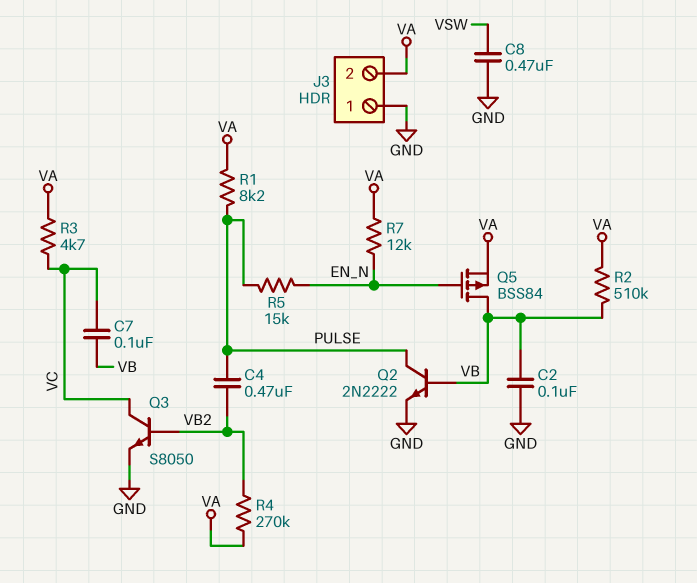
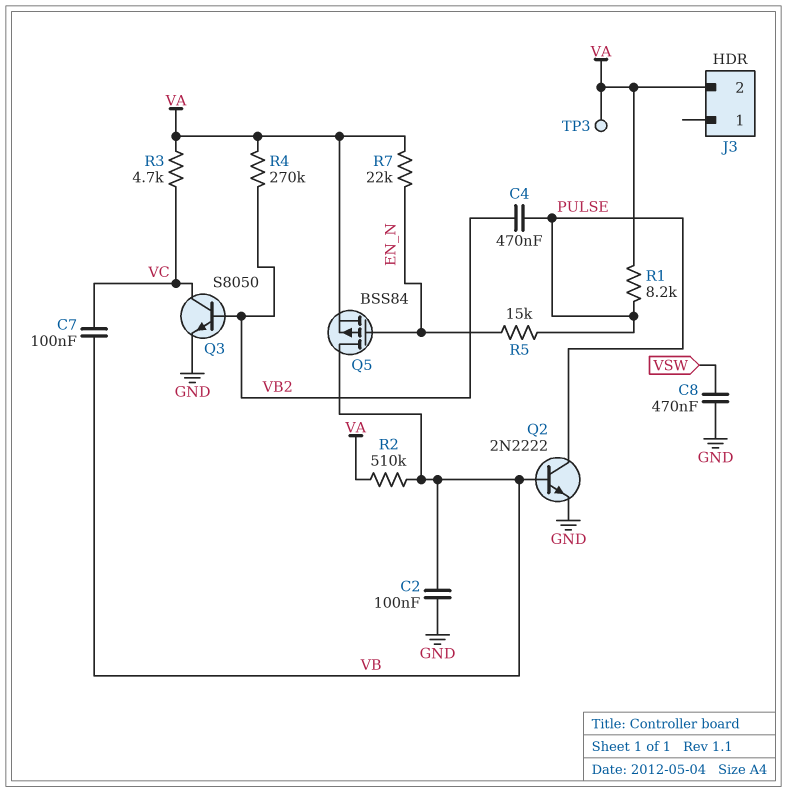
J3 pin 1: GND -> none
R7: 12k (EN_N, VA) -> 22k (EN_N, VA)
TP3: none -> test point (VA)

